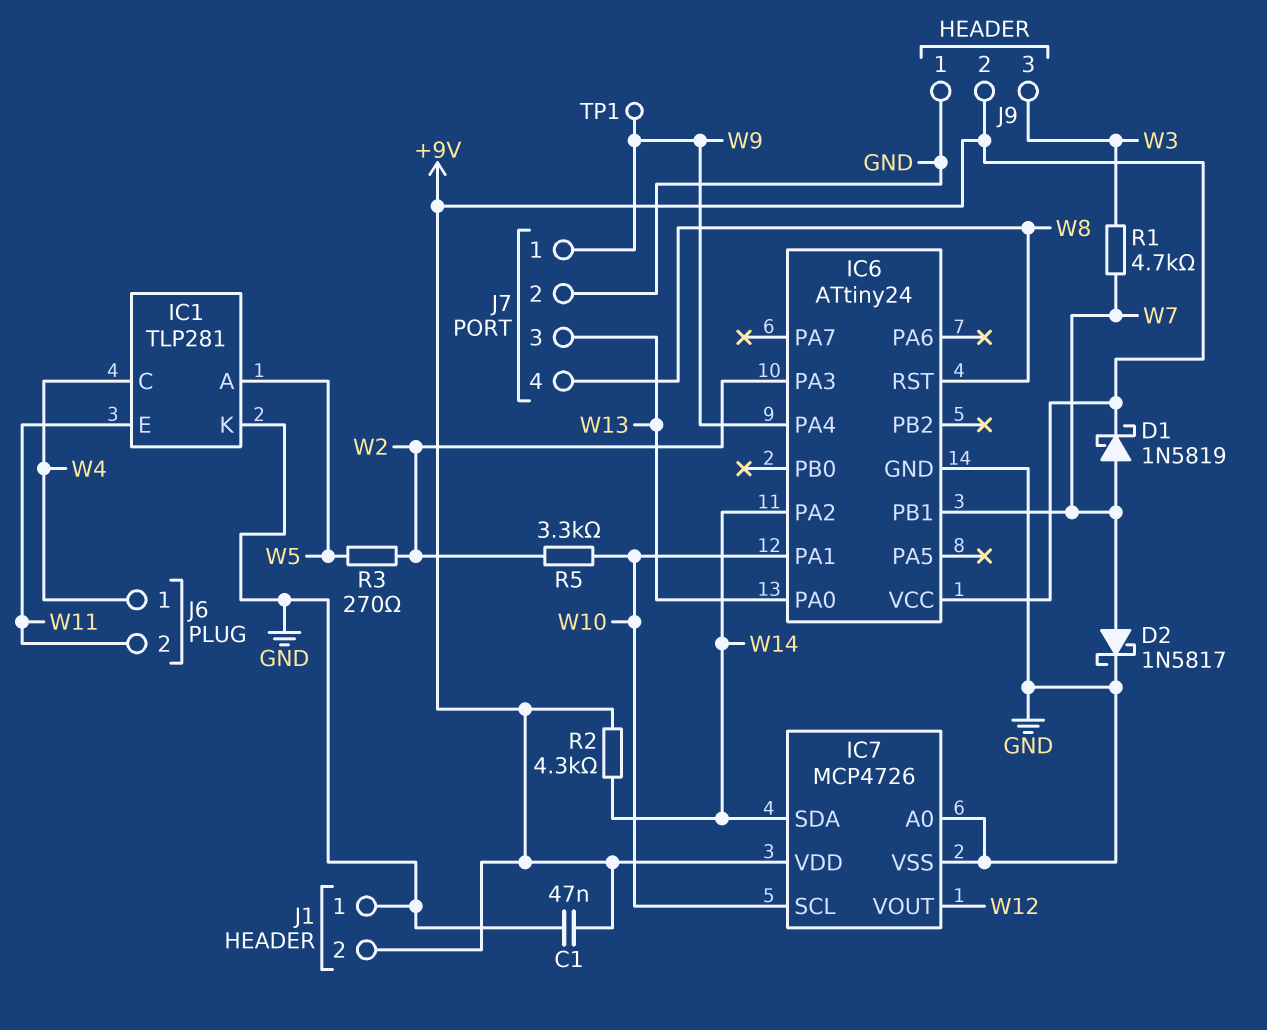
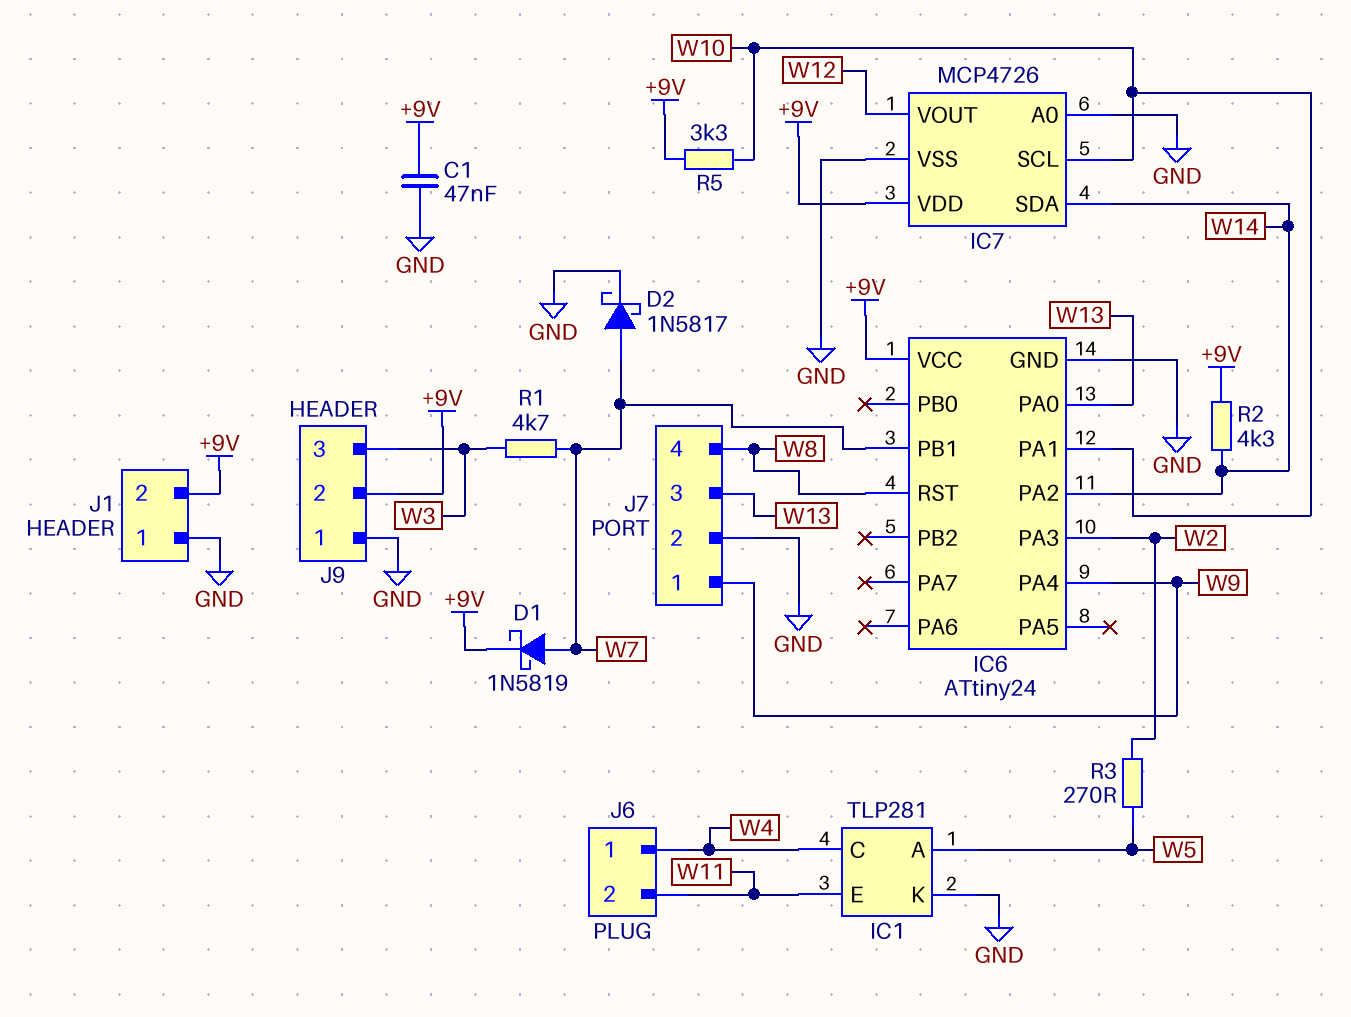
R5: 3.3k (W2, W10) -> 3.3k (+9V, W10)
TP1: test point (W9) -> none

